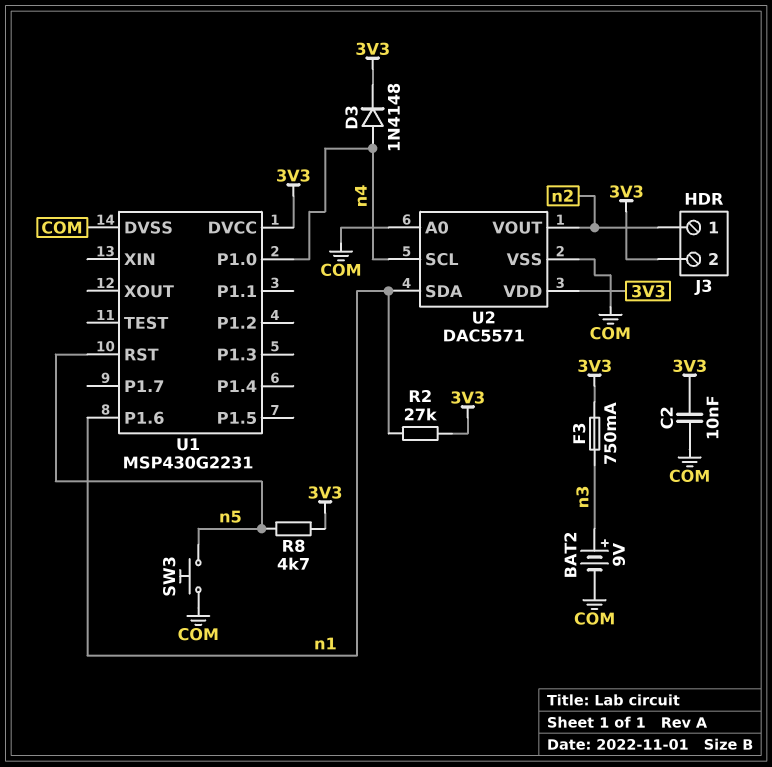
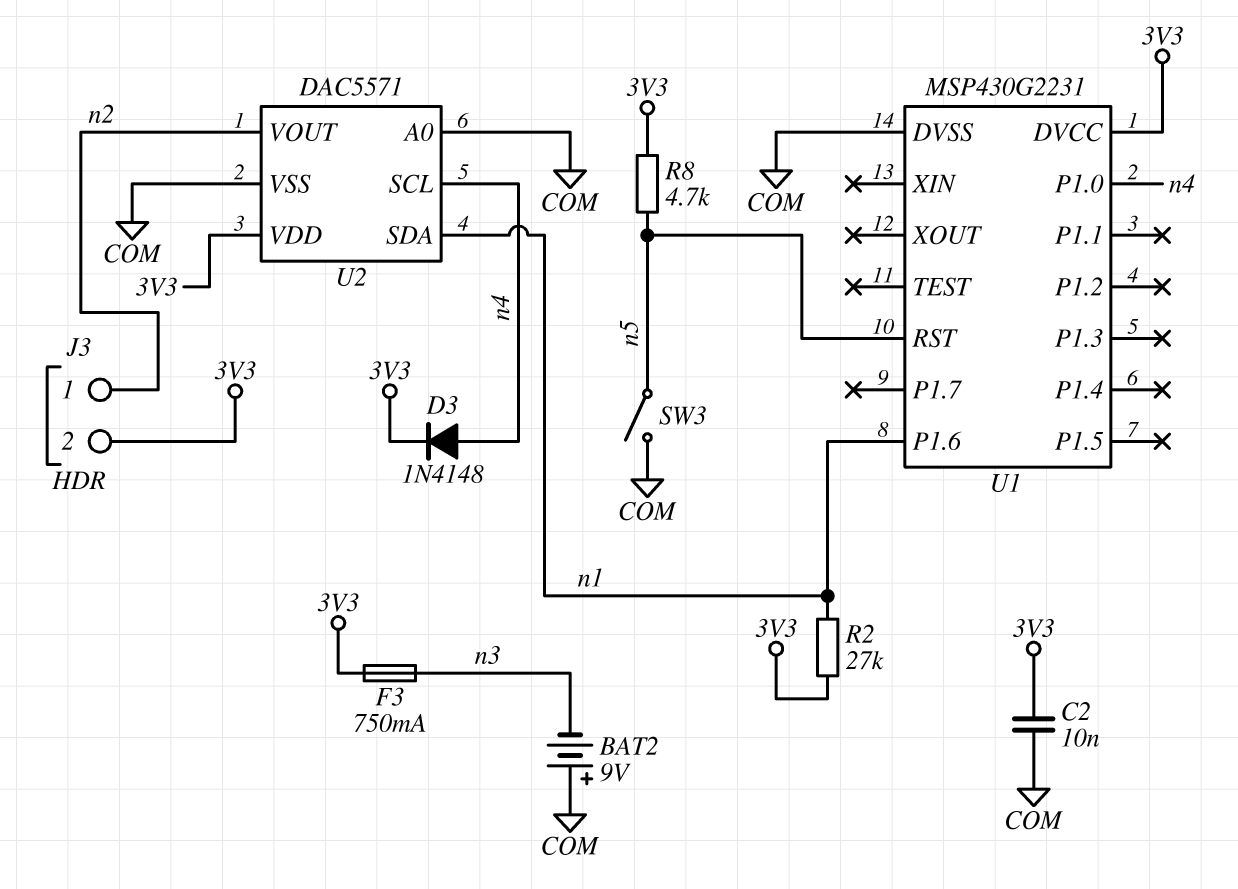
BAT2: 9V (plus n3, minus COM) -> 9V (plus COM, minus n3)
SW3: button (COM, n5) -> switch (COM, n5)

